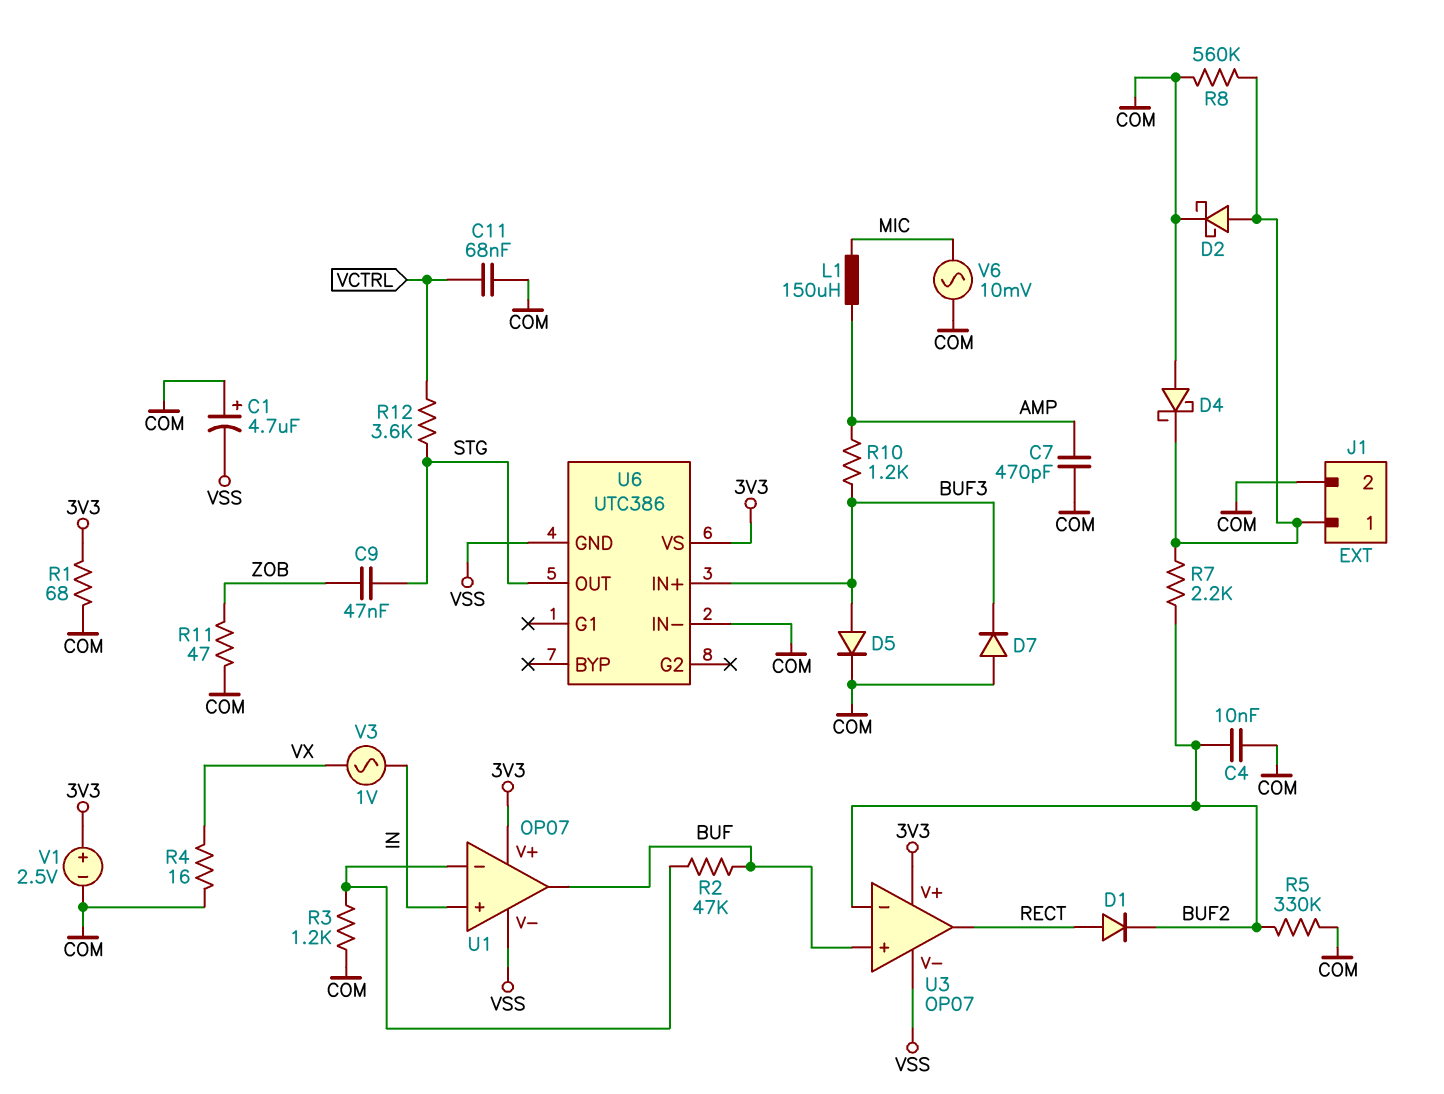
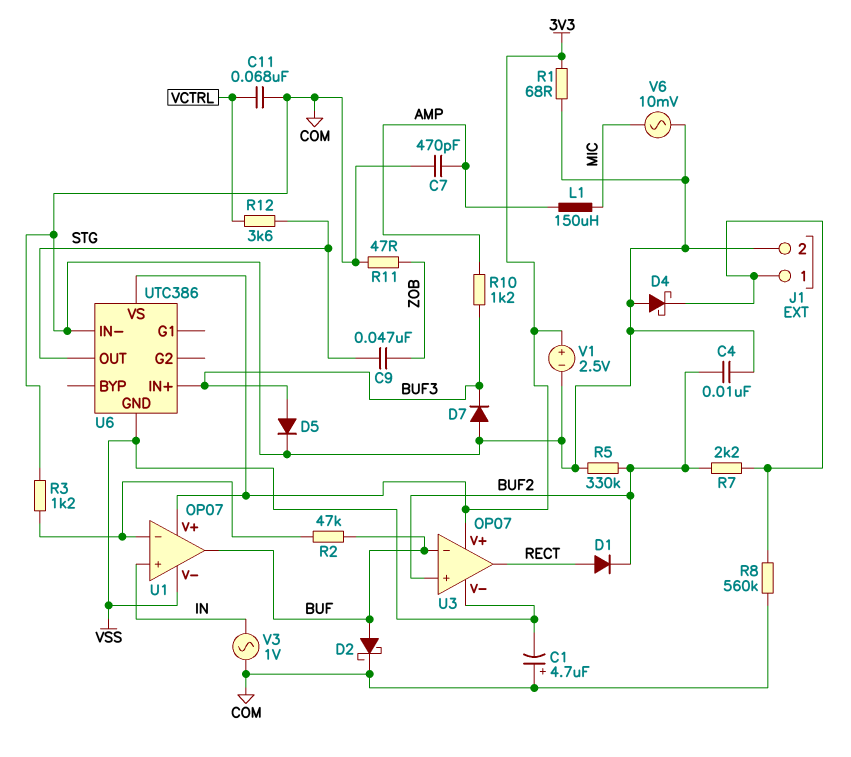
D2: schottky (A J1/1, K COM) -> schottky (A BUF, K COM)
R4: 16 (COM, VX) -> none
U3 pin in+: BUF -> BUF2
U3 pin in-: BUF2 -> BUF
V3: AC 1V (IN, VX) -> AC 1V (COM, IN)

